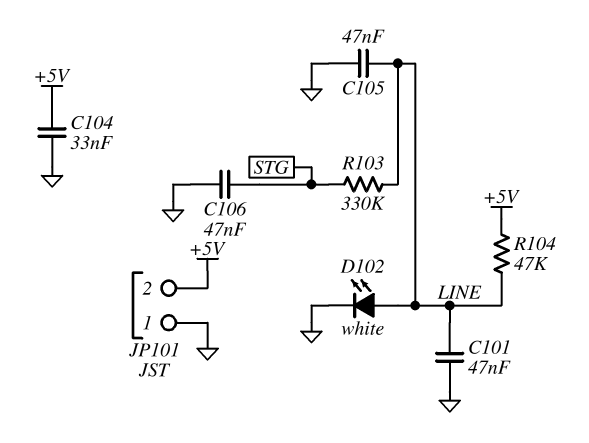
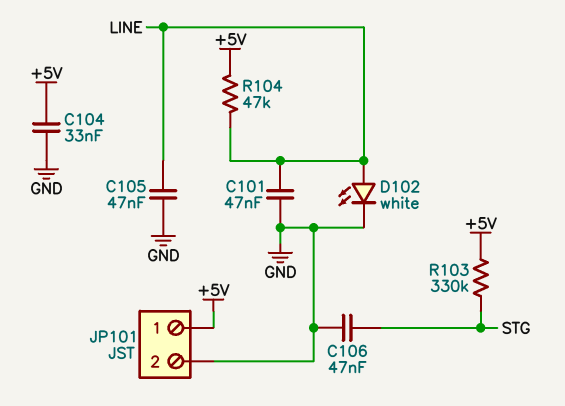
JP101 pin 1: GND -> +5V
JP101 pin 2: +5V -> GND
R103: 330k (LINE, STG) -> 330k (+5V, STG)

